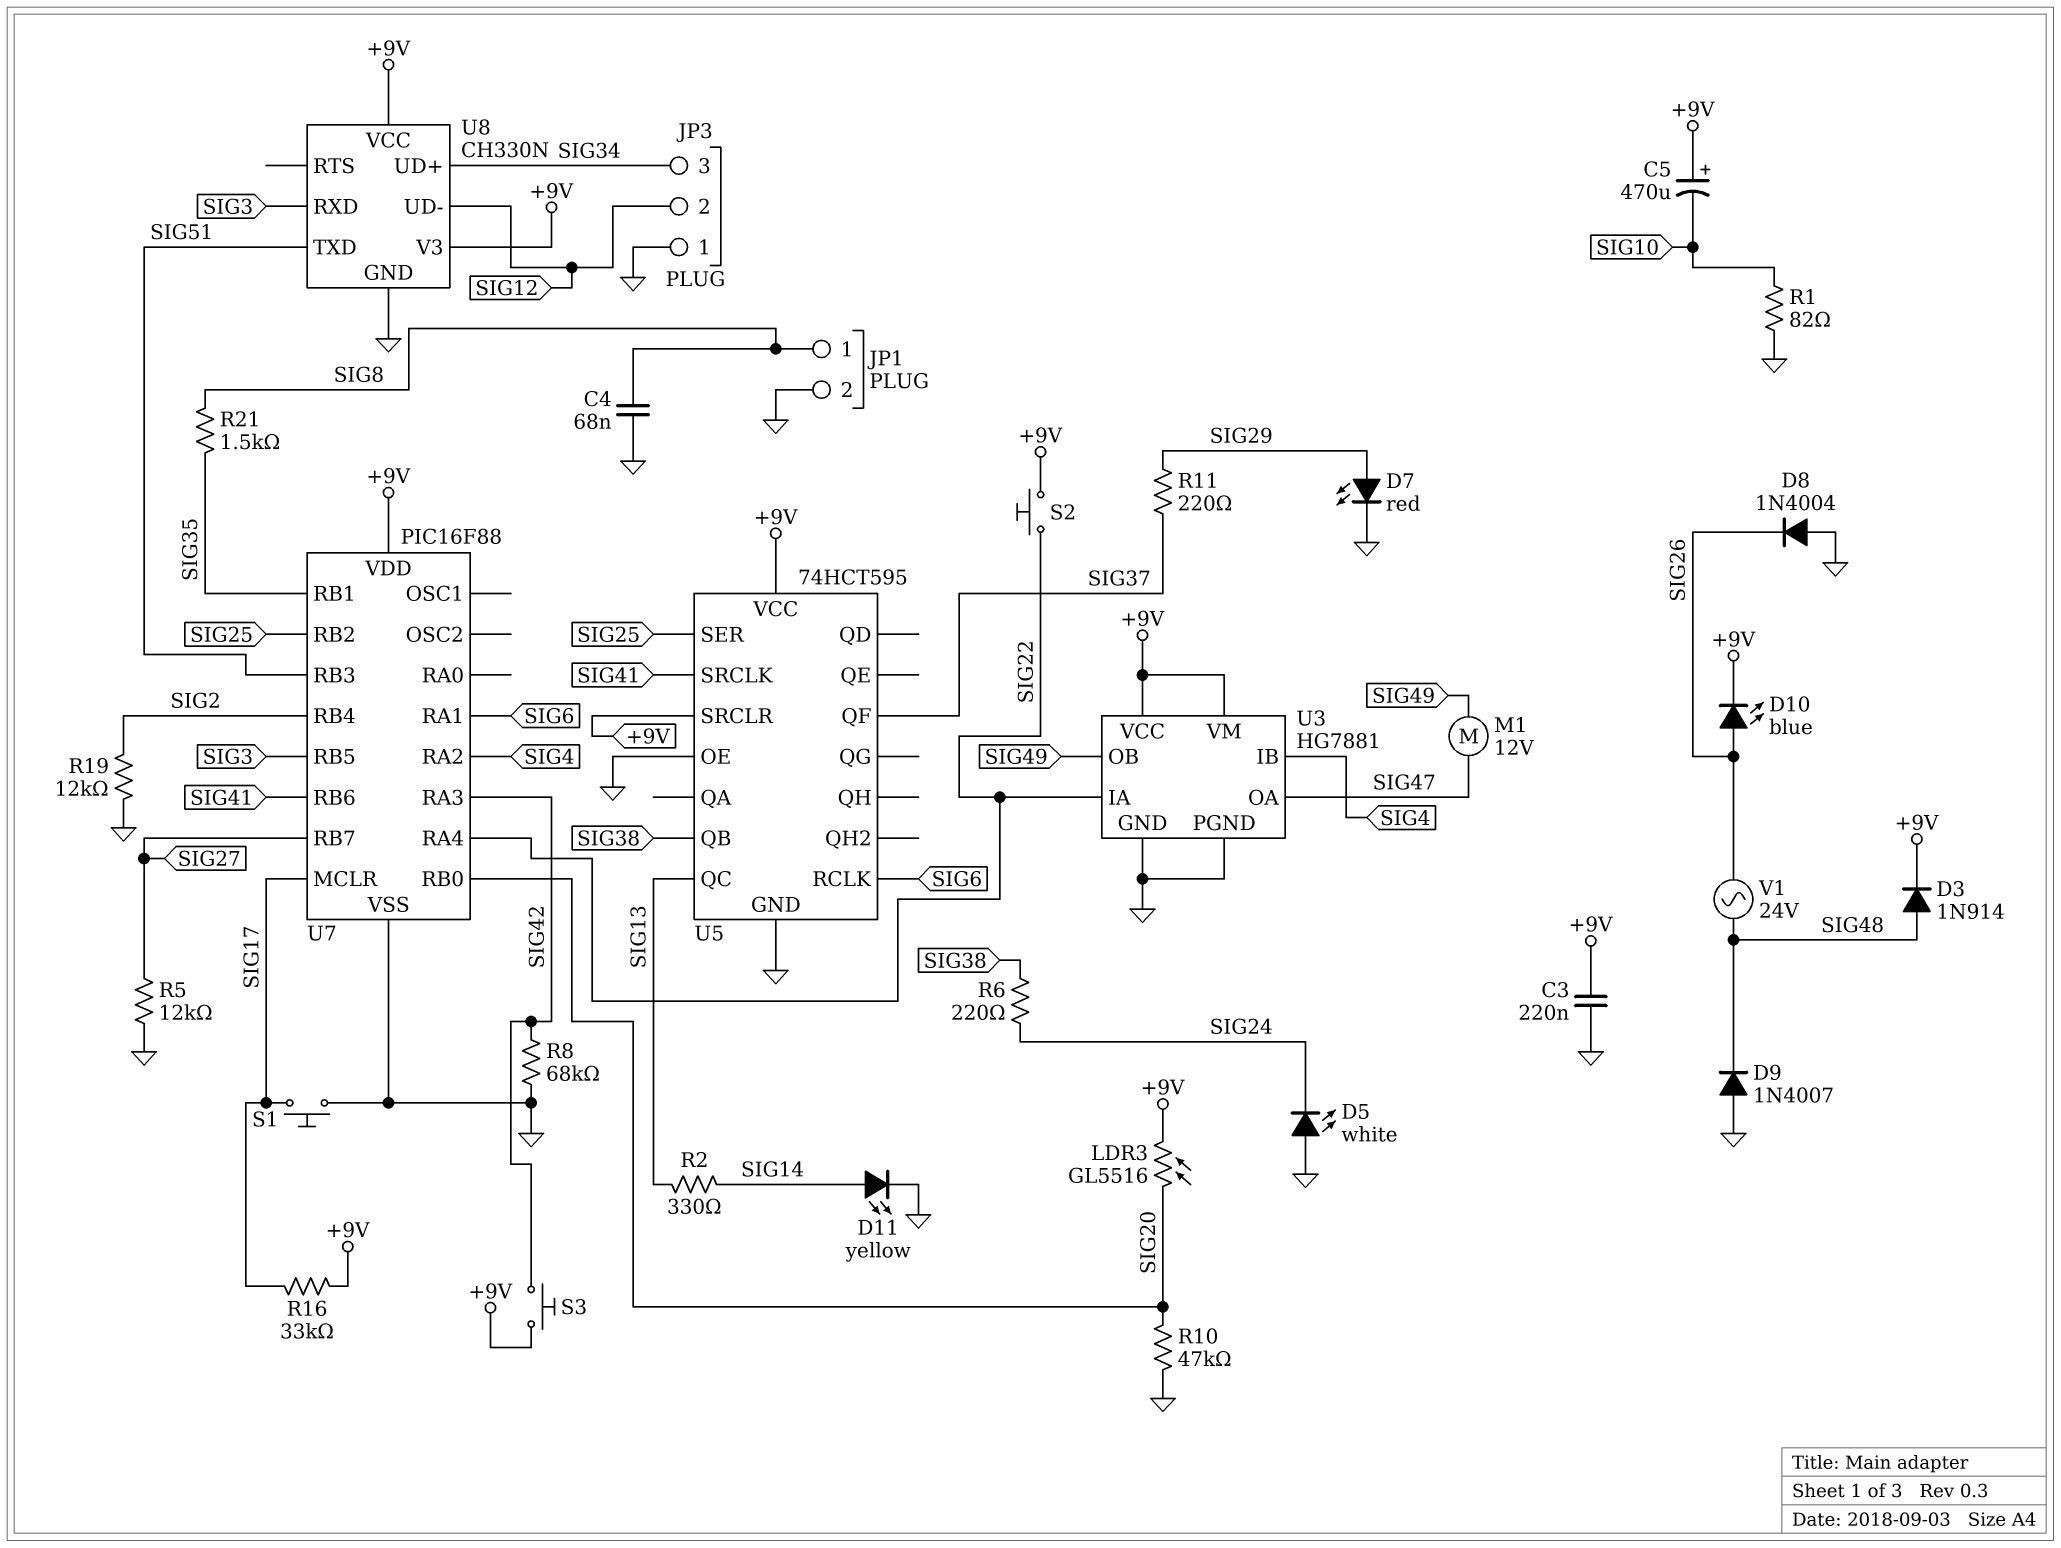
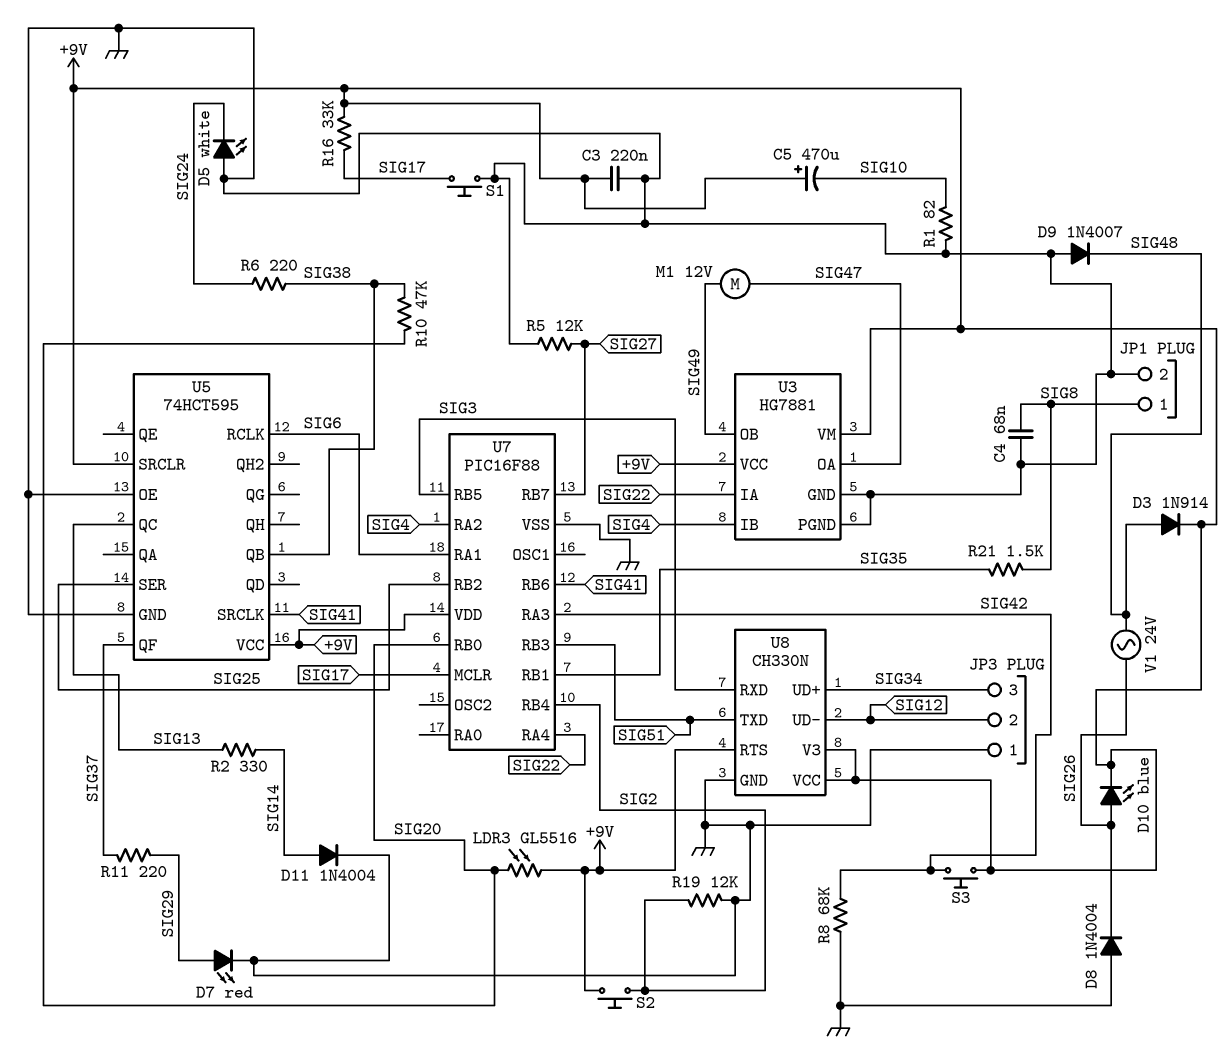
D11: LED yellow (A SIG14, K GND) -> diode 1N4004 (A SIG14, K GND)
R10: 47k (GND, SIG20) -> 47k (SIG20, SIG38)
S2: button (+9V, SIG22) -> button (+9V, SIG2)
U8 pin RTS: none -> +9V

